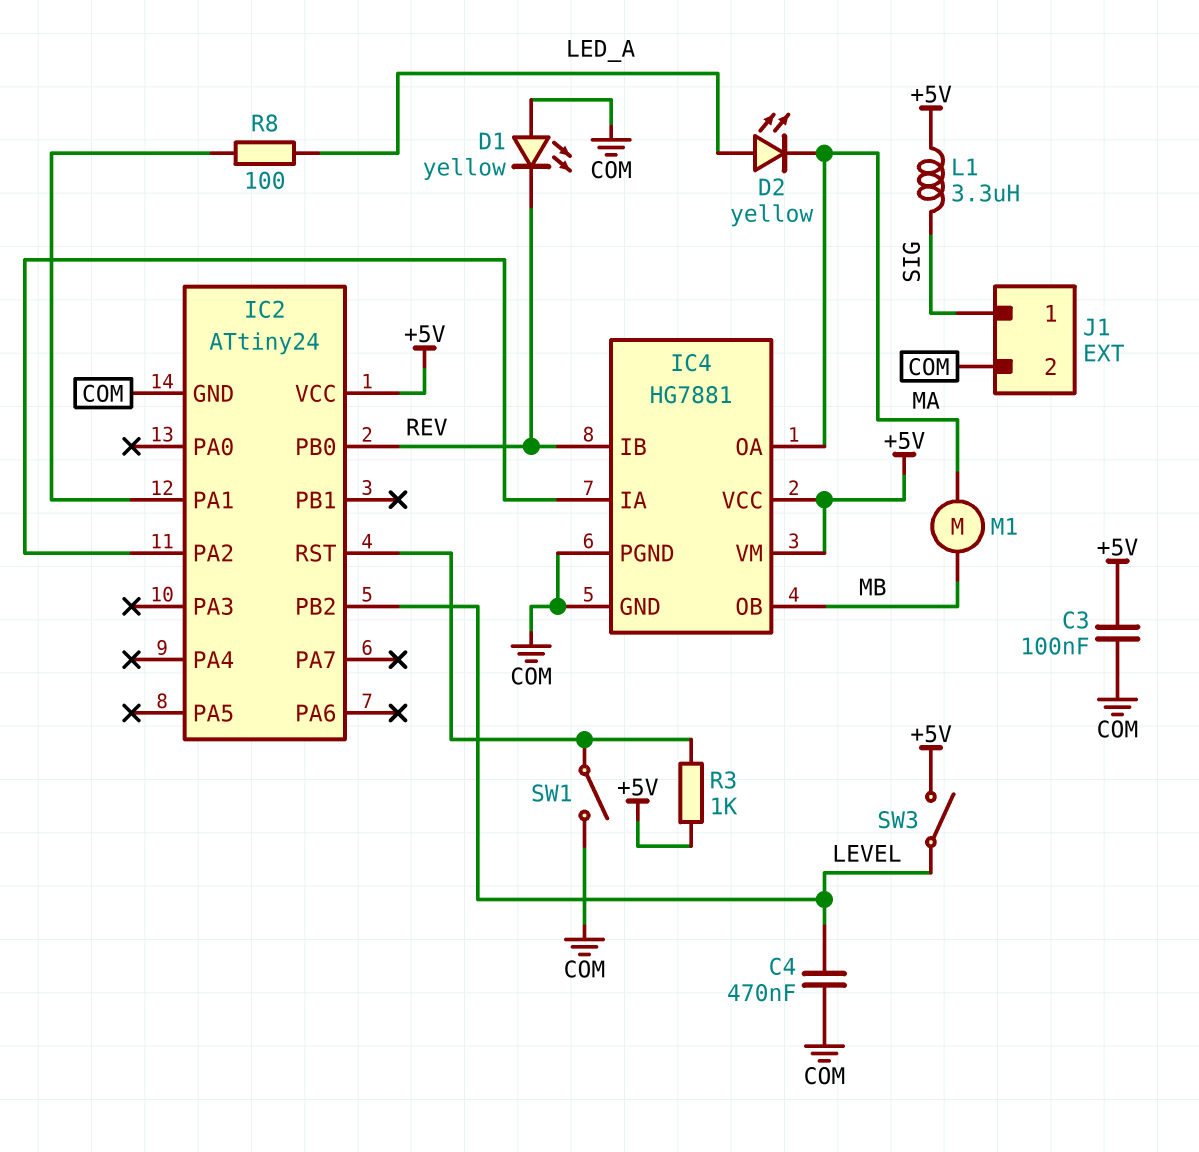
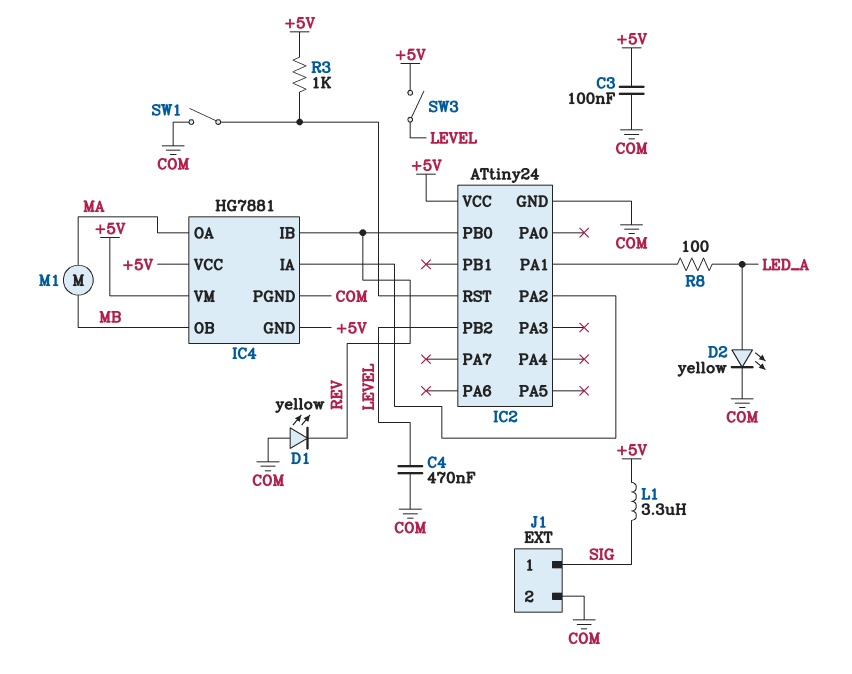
D2: LED yellow (A LED_A, K MA) -> LED yellow (A LED_A, K COM)
IC4 pin GND: COM -> +5V

